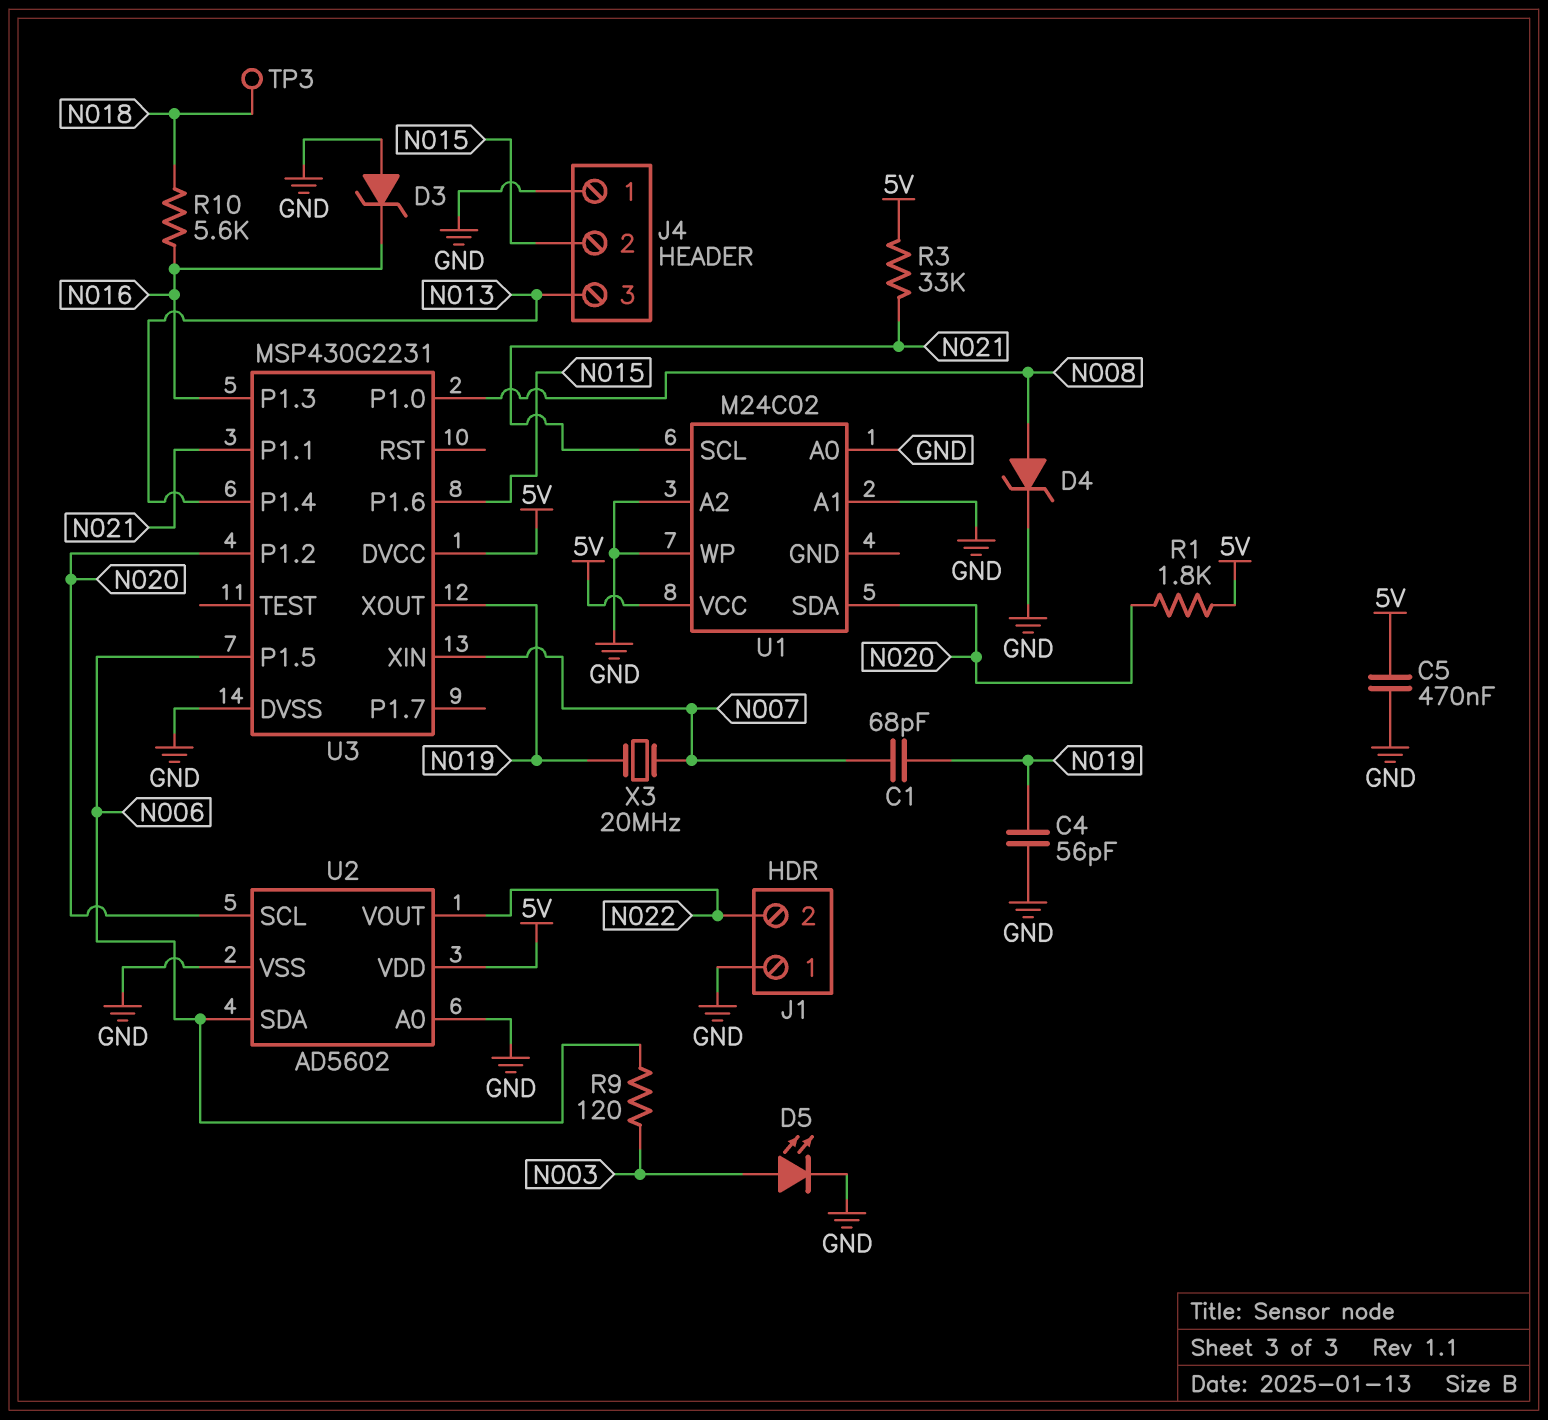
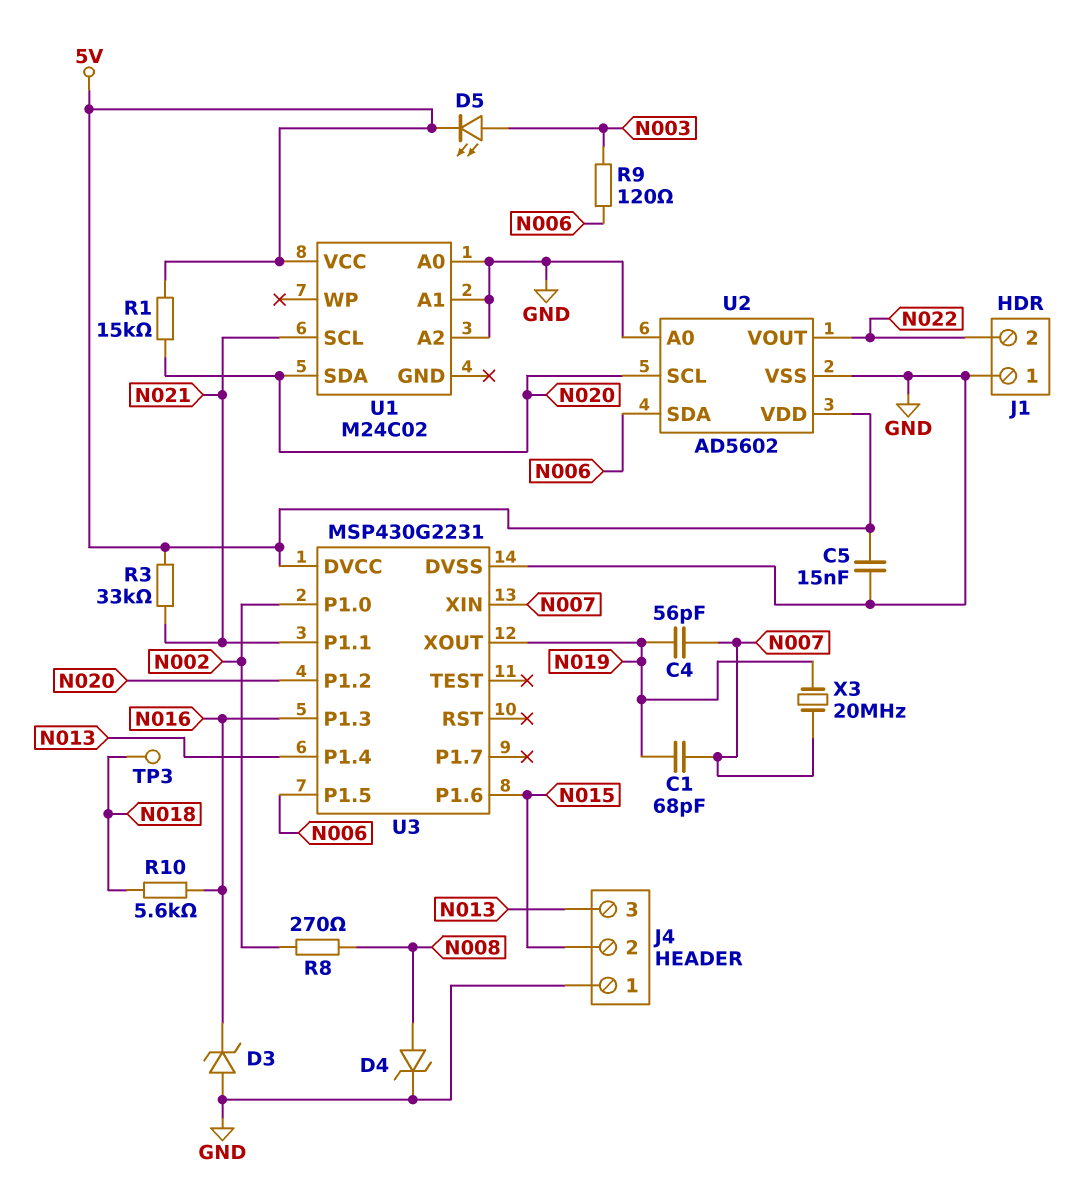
C4: 56pF (GND, N019) -> 56pF (N007, N019)
C5: 470nF (5V, GND) -> 15nF (5V, GND)
D5: LED (A N003, K GND) -> LED (A N003, K 5V)
R1: 1.8k (5V, N020) -> 15k (5V, N020)
R8: none -> 270 (N002, N008)
U1 pin WP: GND -> none
U3 pin P1.0: N008 -> N002

